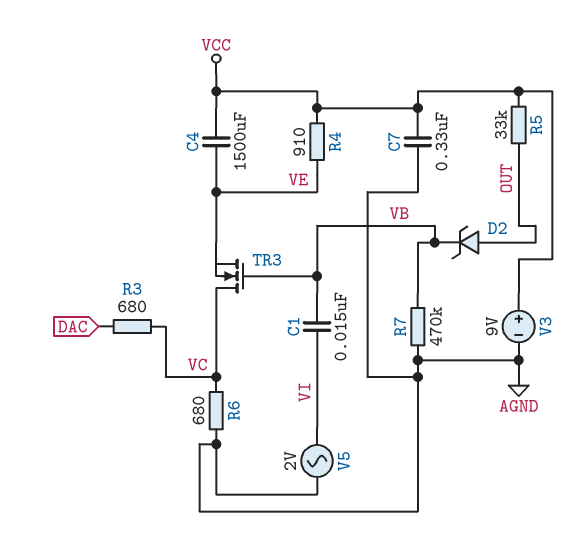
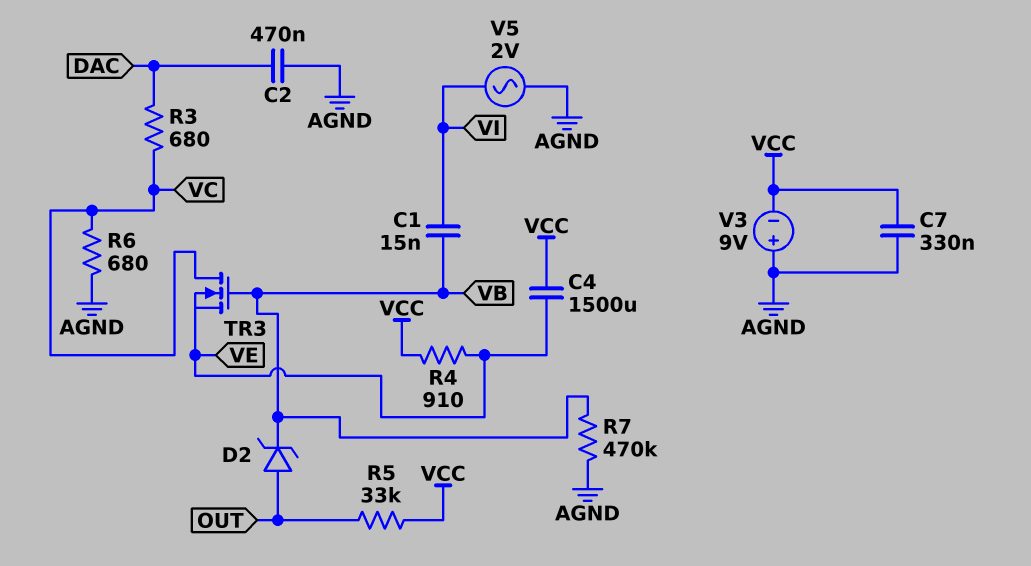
C2: none -> 470nF (AGND, DAC)
V3: 9V (plus VCC, minus AGND) -> 9V (plus AGND, minus VCC)

